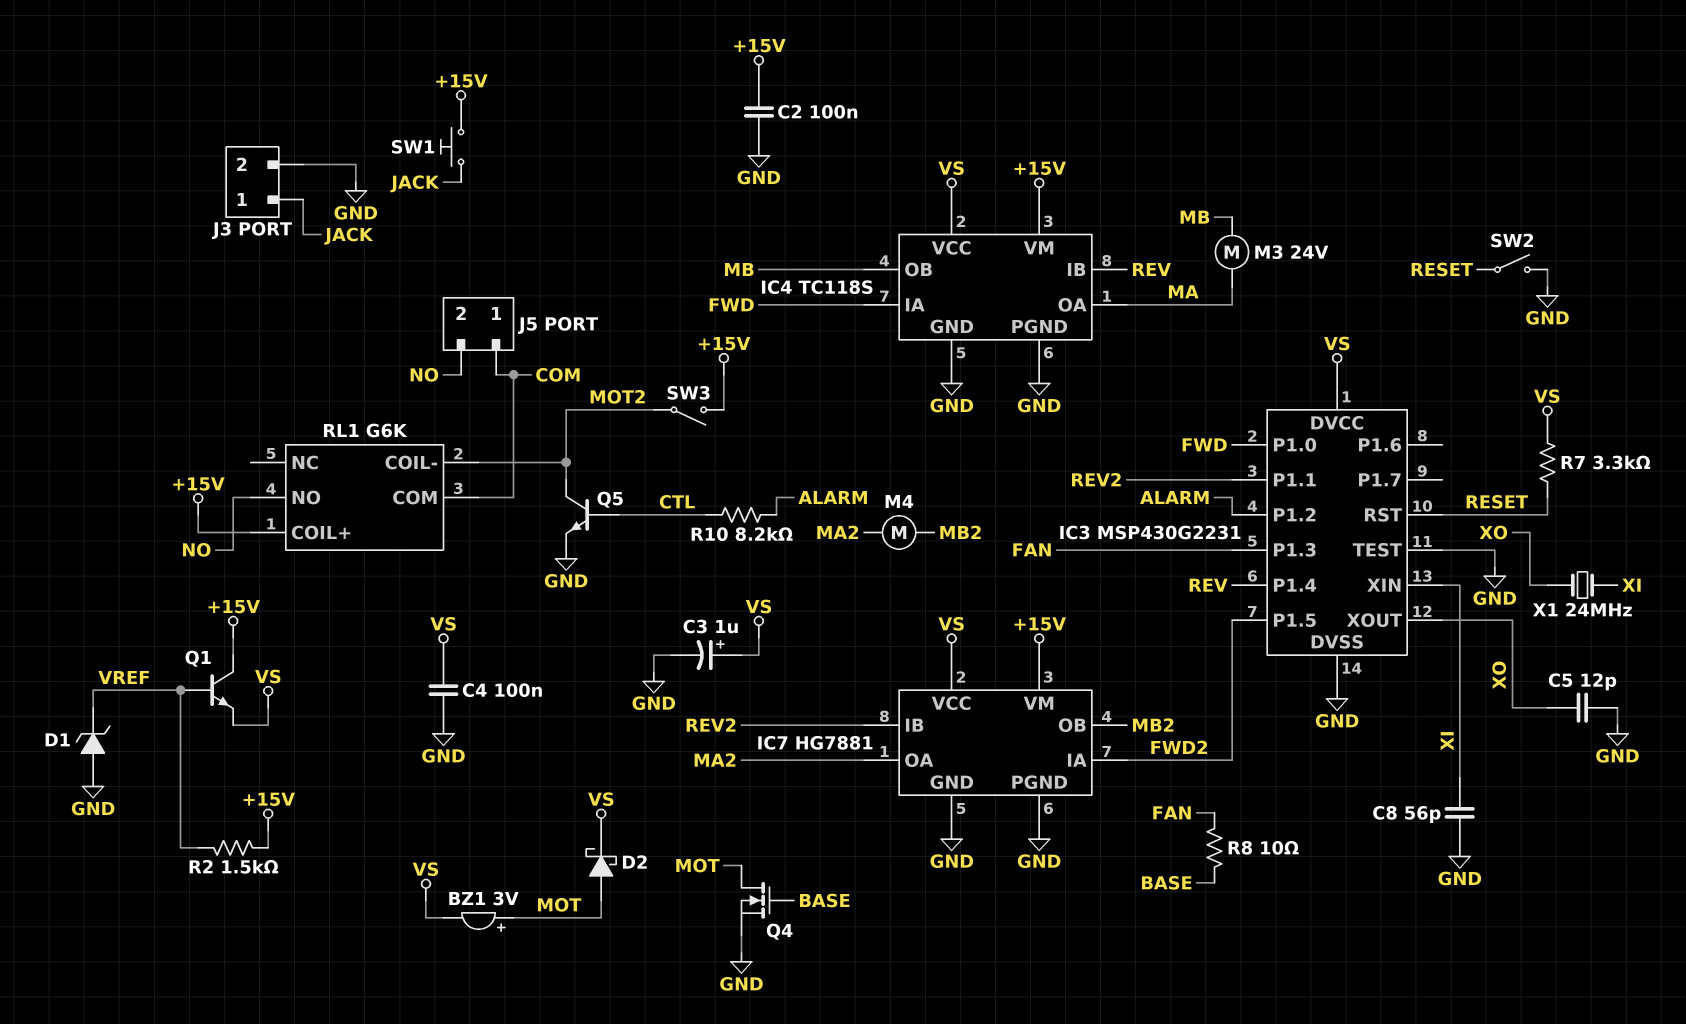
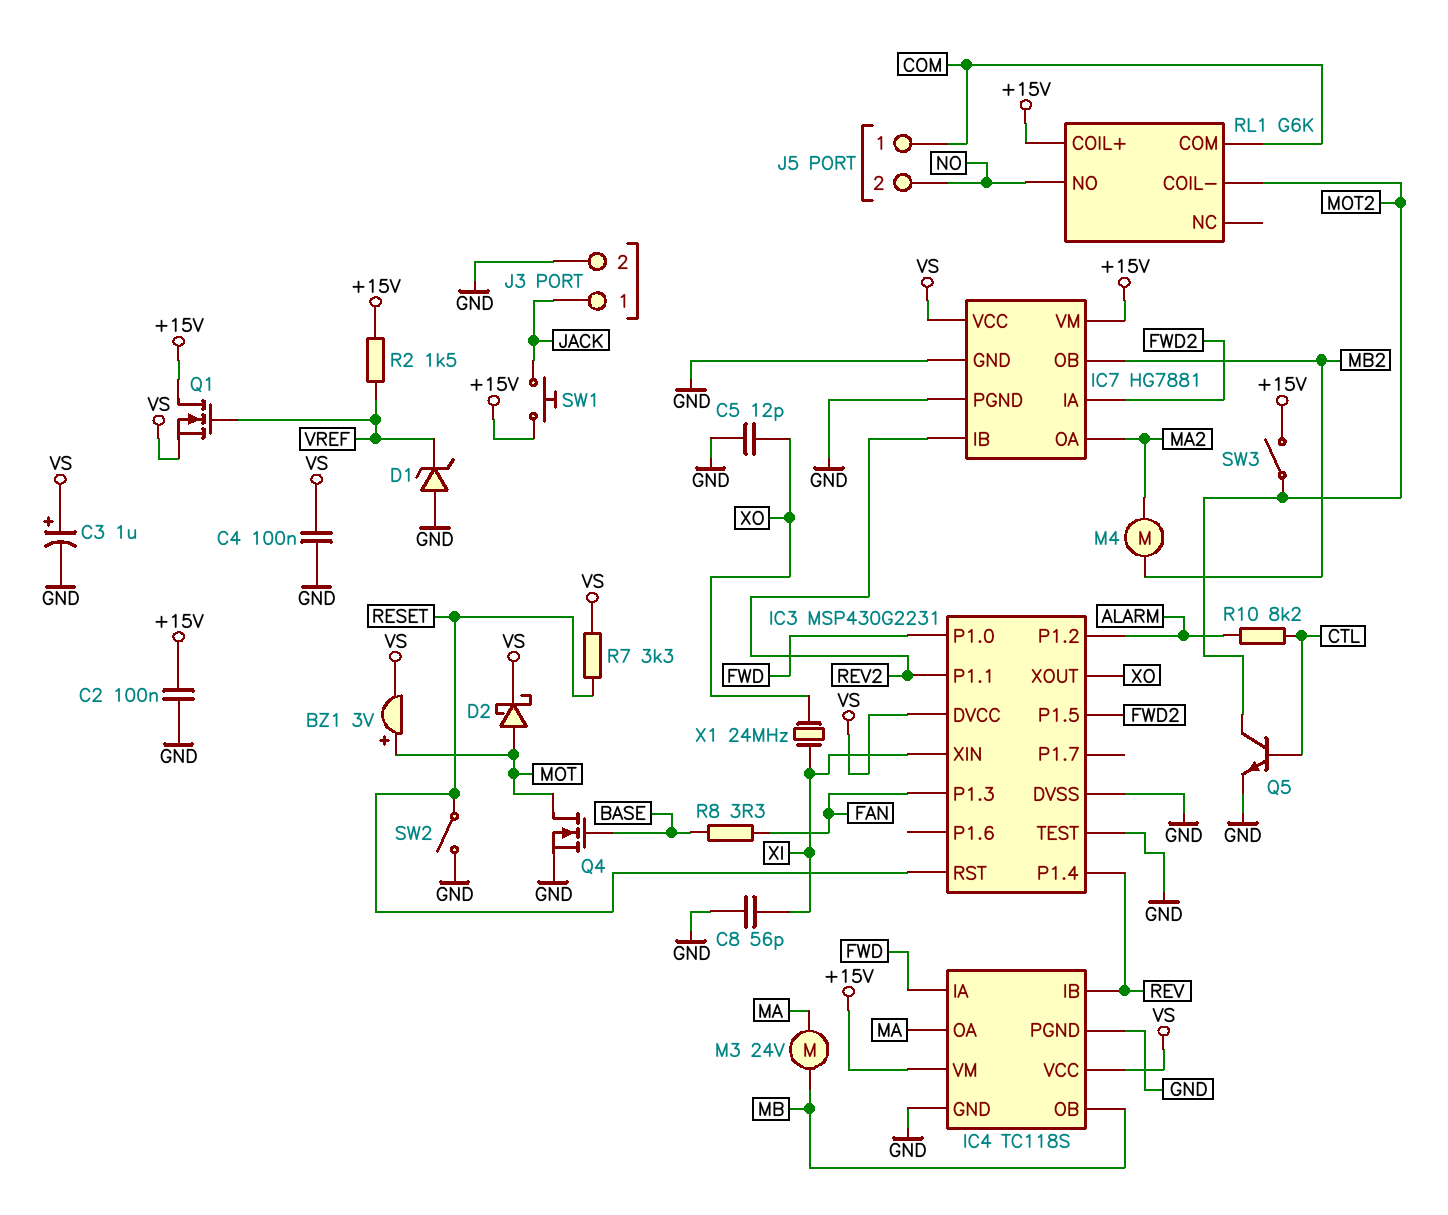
Q1: NPN (B VREF, C +15V, E VS) -> NMOS (G VREF, D +15V, S VS)
R8: 10 (BASE, FAN) -> 3.3 (BASE, FAN)

